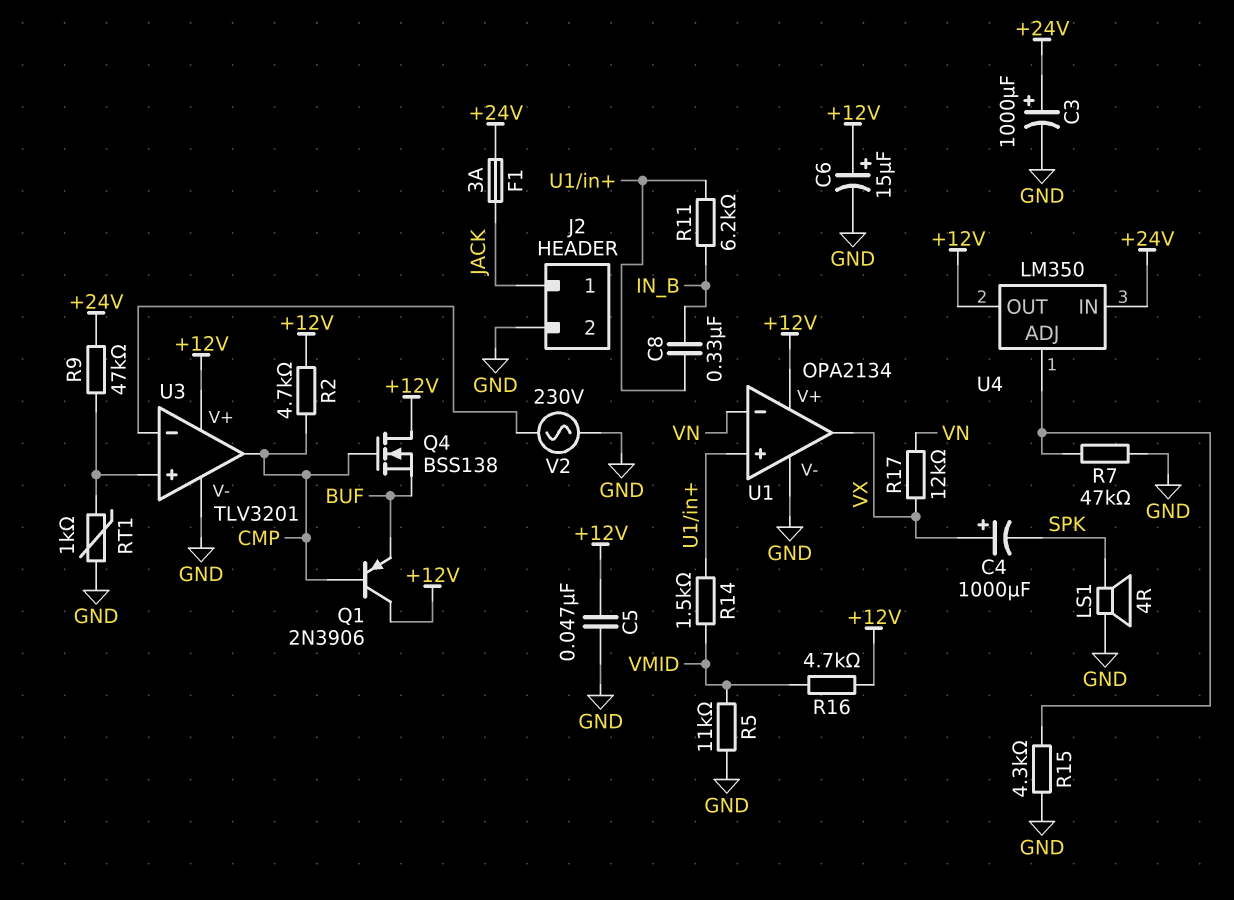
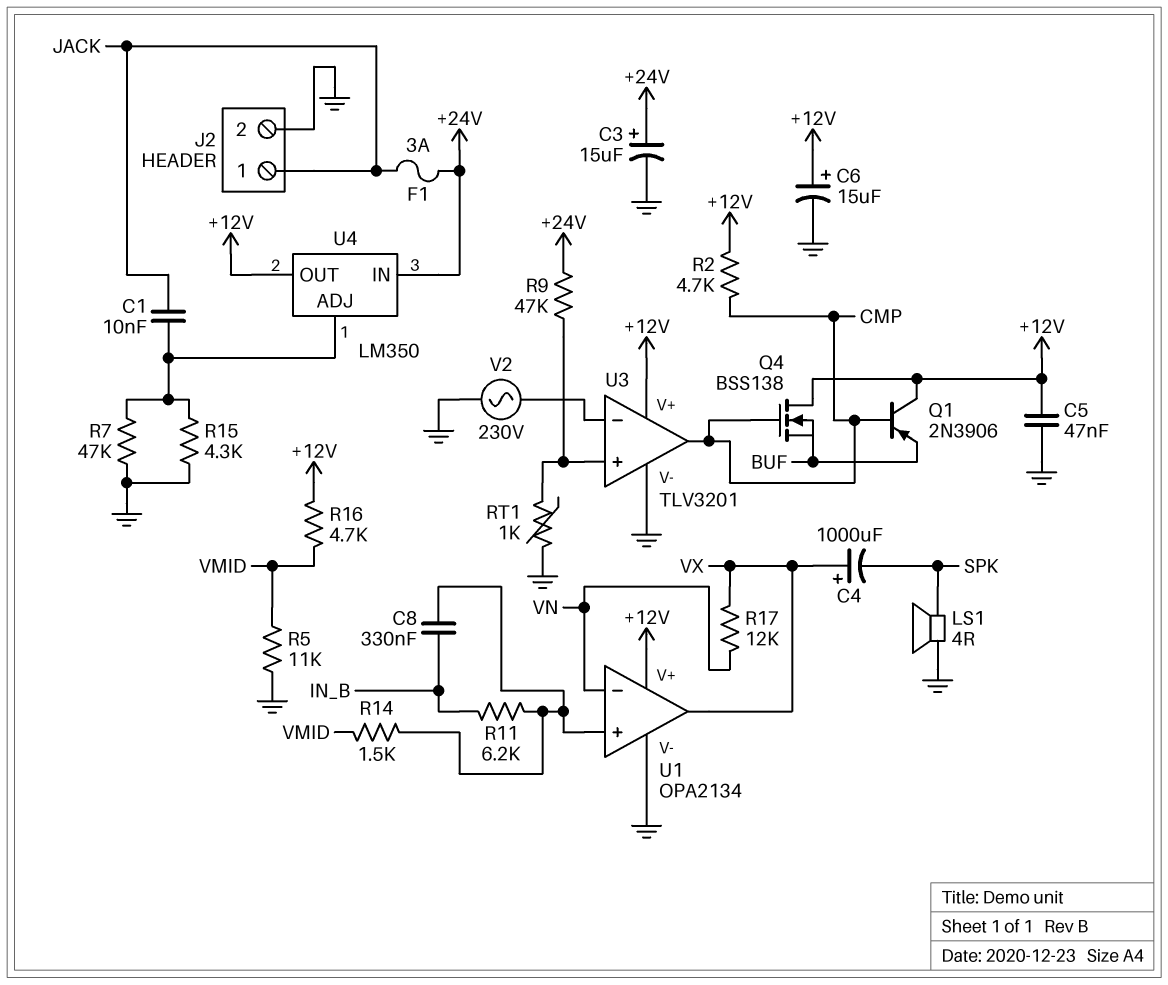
C1: none -> 10nF (JACK, U4/ADJ)
C3: 1000uF (plus +24V, minus GND) -> 15uF (plus +24V, minus GND)

